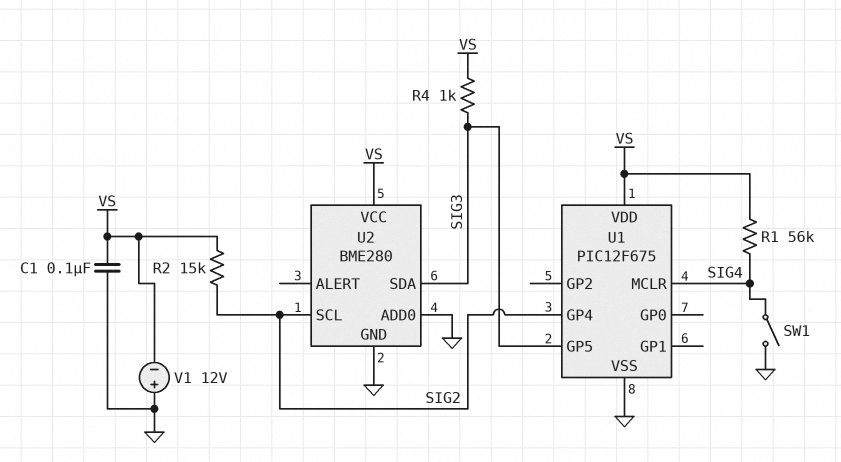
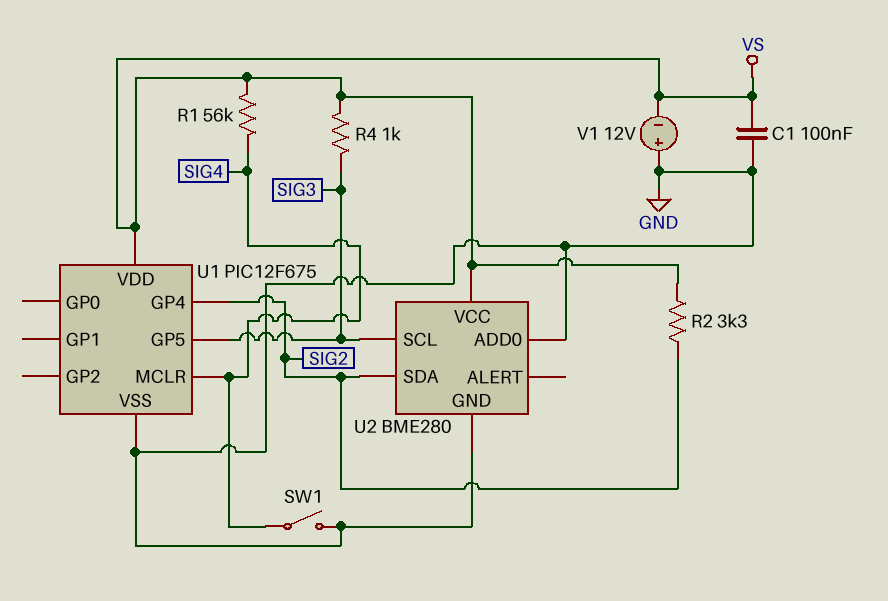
R2: 15k (SIG2, VS) -> 3.3k (SIG2, VS)
U2 pin SCL: SIG2 -> SIG3
U2 pin SDA: SIG3 -> SIG2

